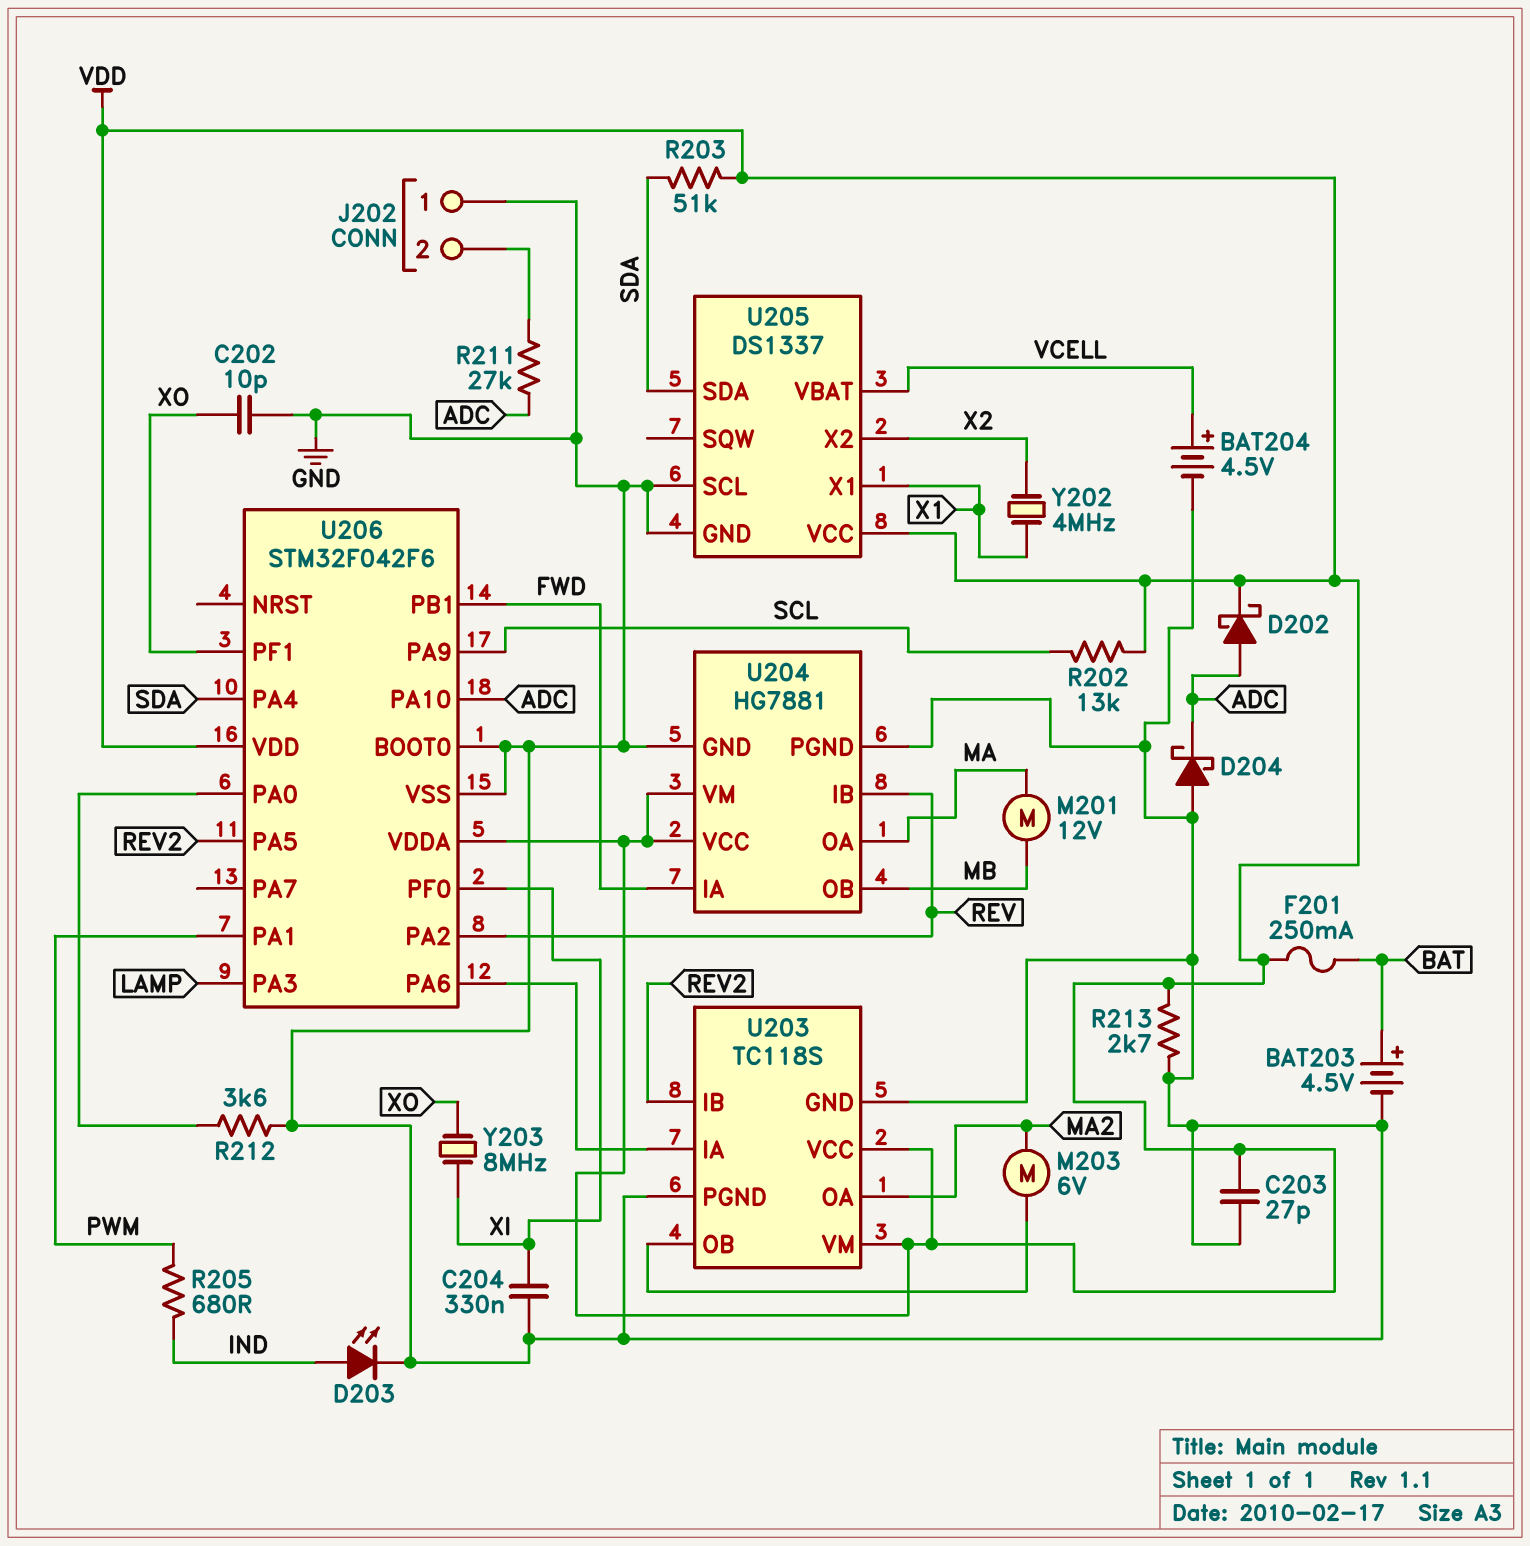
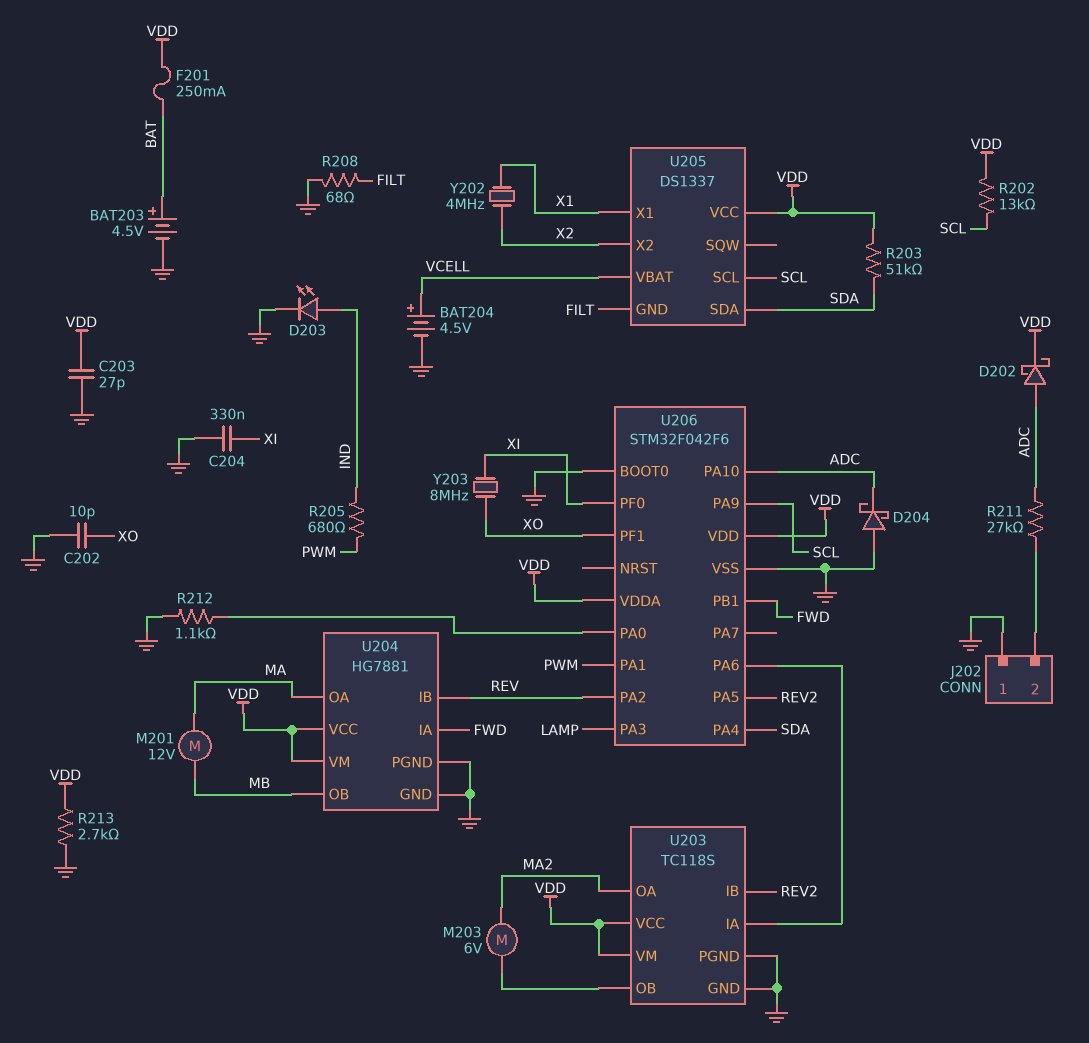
R208: none -> 68 (FILT, GND)
R212: 3.6k (GND, U206/PA0) -> 1.1k (GND, U206/PA0)
U205 pin GND: GND -> FILT
U205 pin SCL: GND -> SCL

